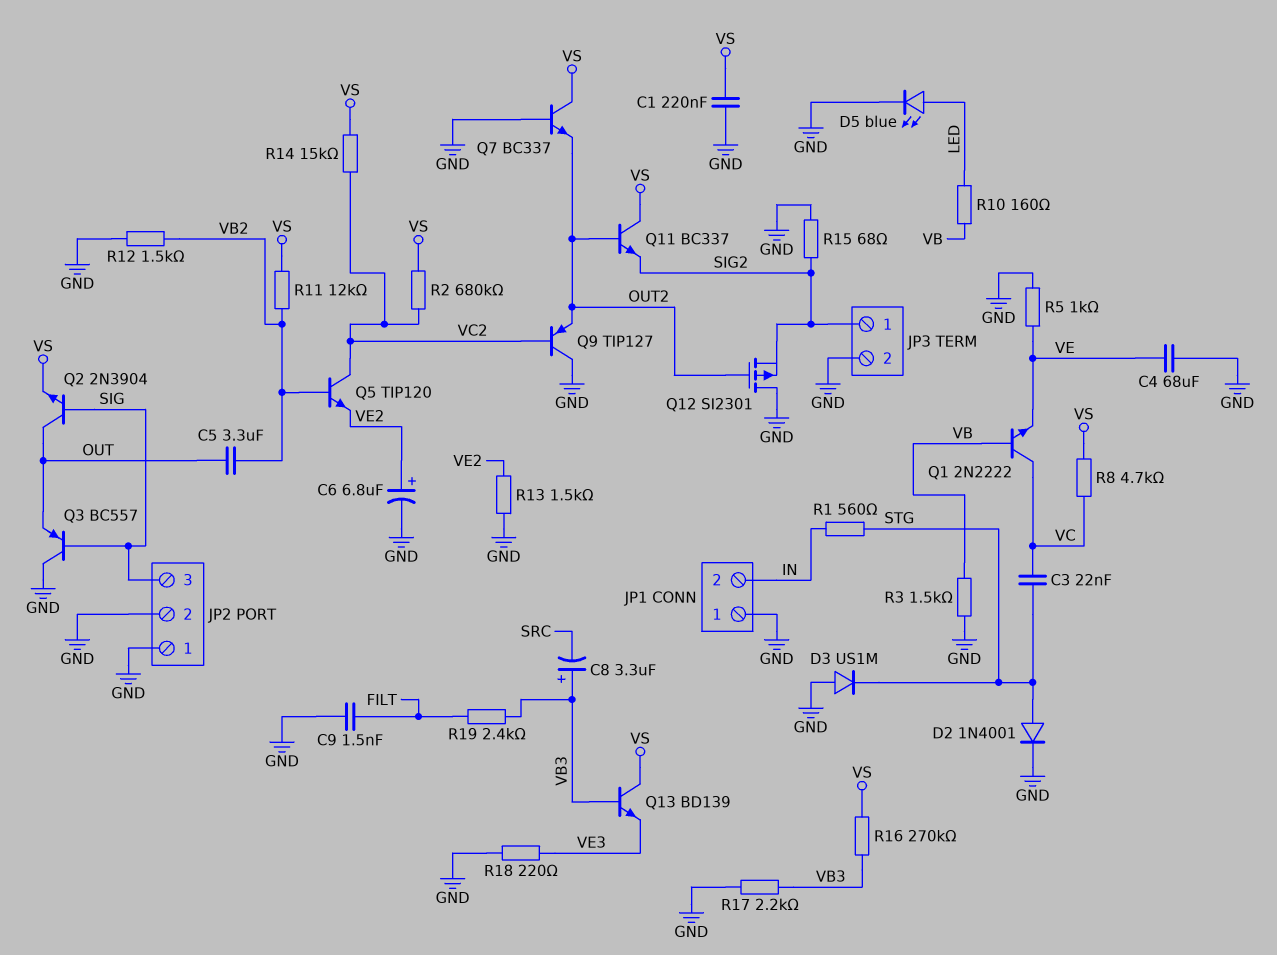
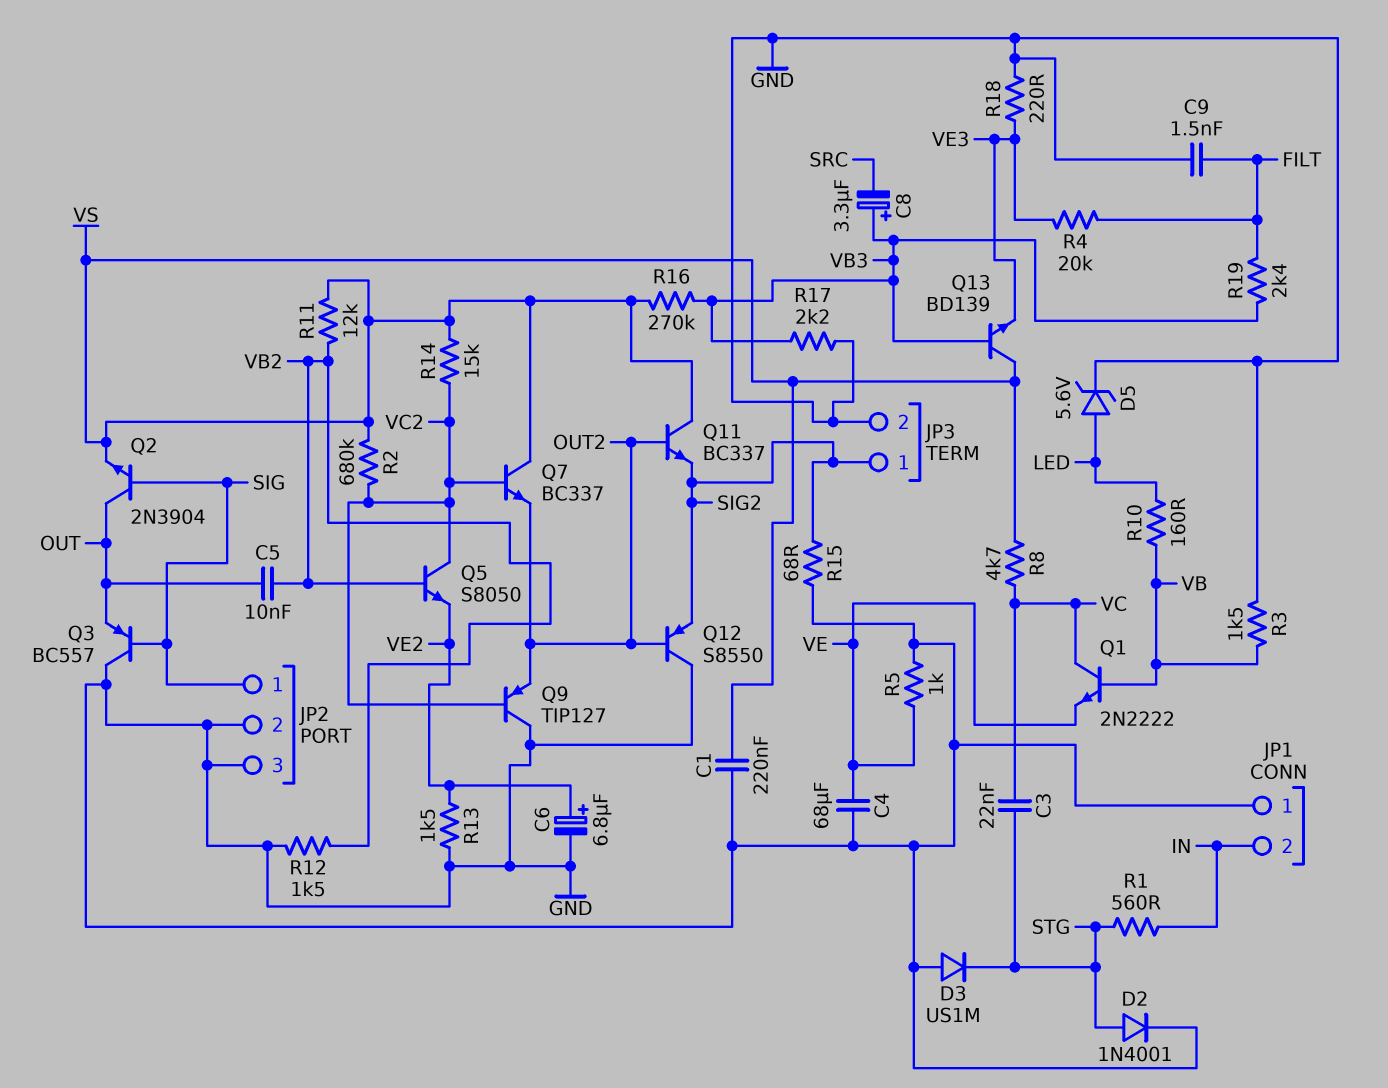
C5: 3.3uF (OUT, VB2) -> 10nF (OUT, VB2)
D5: LED blue (A LED, K GND) -> zener 5.6V (A LED, K GND)
JP2 pin 1: GND -> SIG
JP2 pin 3: SIG -> GND
Q5: NPN TIP120 (B VB2, C VC2, E VE2) -> NPN S8050 (B VB2, C VC2, E VE2)
Q7: NPN BC337 (B GND, C VS, E OUT2) -> NPN BC337 (B VC2, C VS, E OUT2)
Q12: PMOS SI2301 (G OUT2, D GND, S SIG2) -> PNP S8550 (B OUT2, C GND, E SIG2)
R4: none -> 20k (FILT, VE3)

